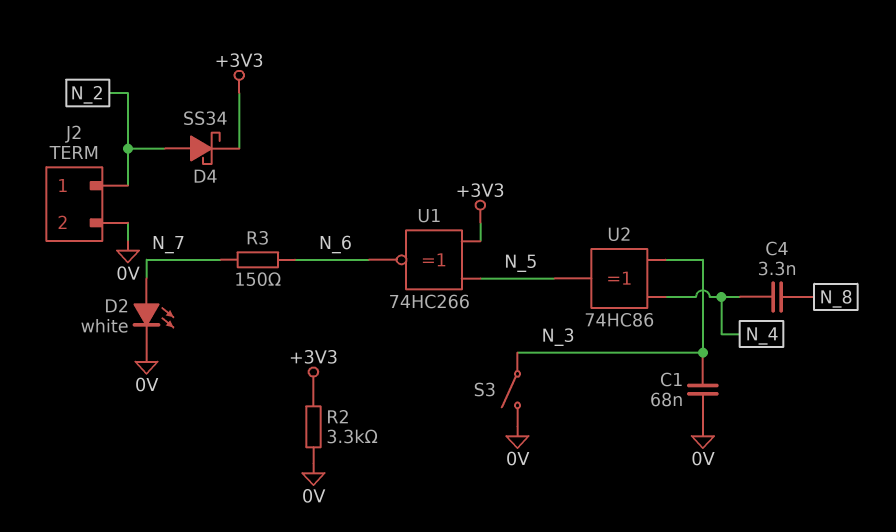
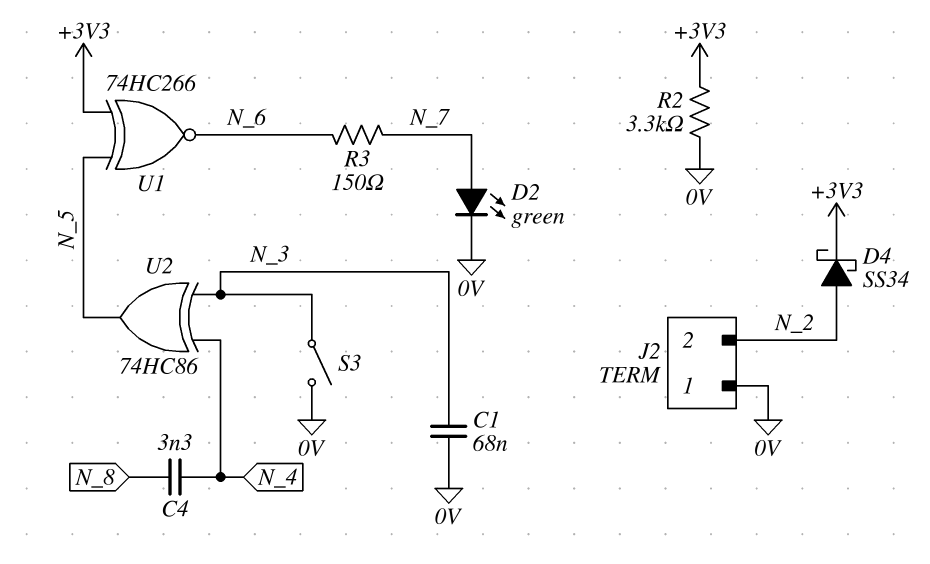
D2: LED white (A N_7, K 0V) -> LED green (A N_7, K 0V)
J2 pin 1: N_2 -> 0V
J2 pin 2: 0V -> N_2

